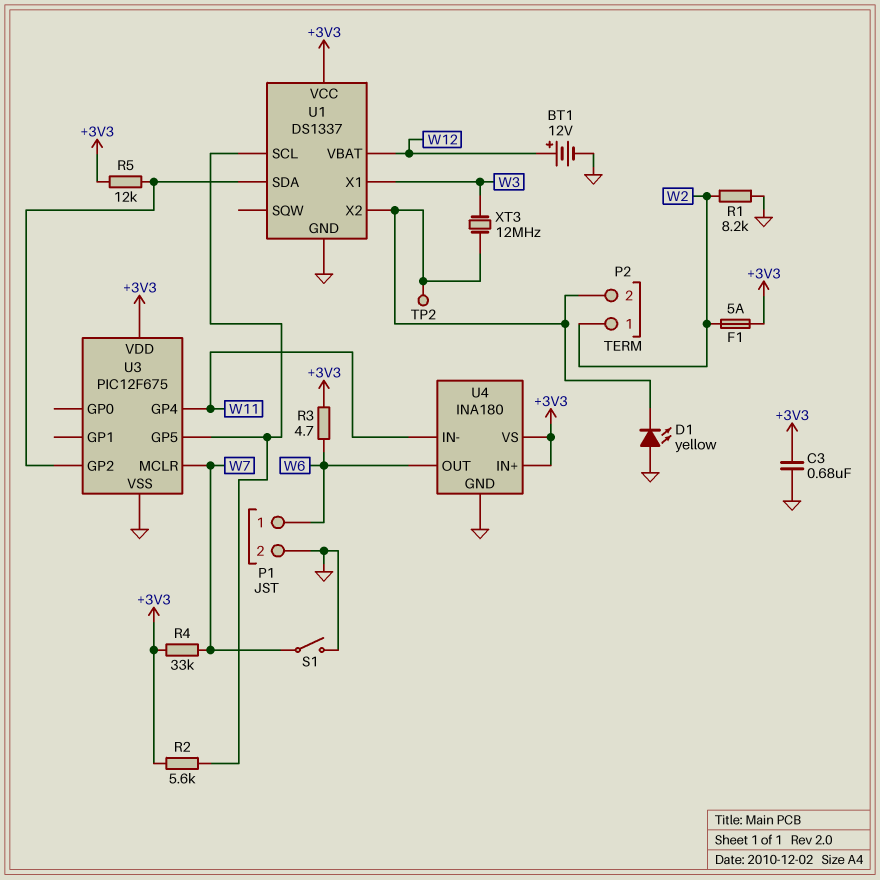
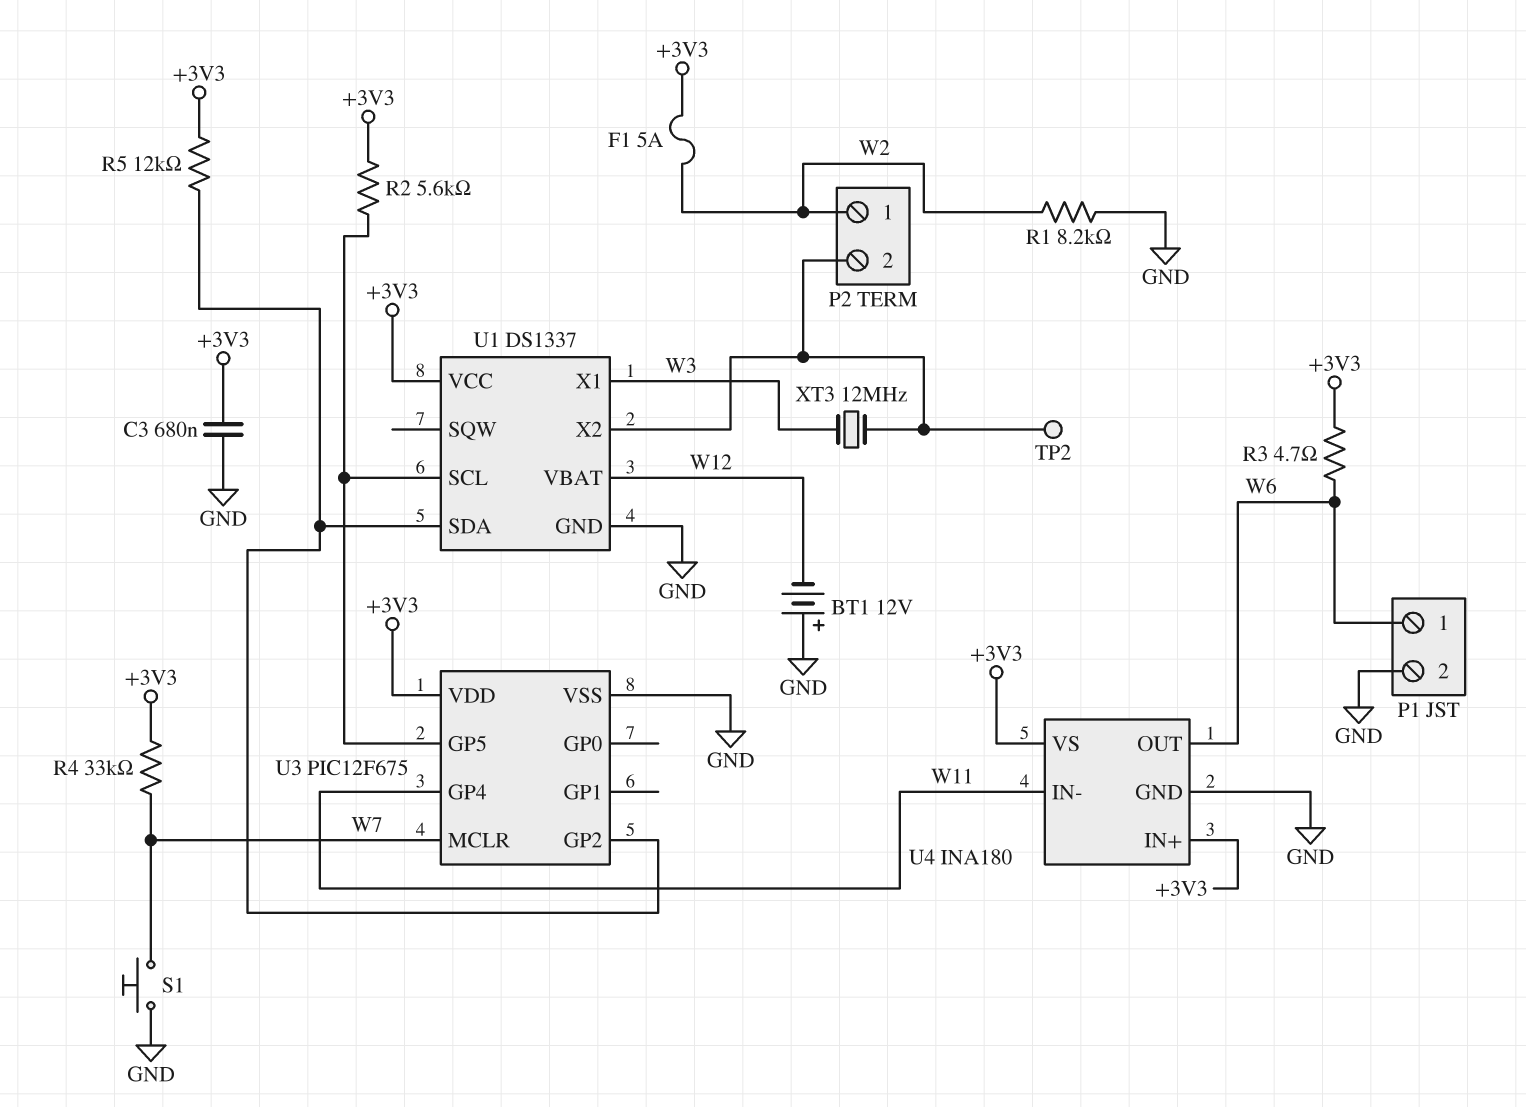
BT1: 12V (plus W12, minus GND) -> 12V (plus GND, minus W12)
D1: LED yellow (A GND, K P2/2) -> none
S1: switch (GND, W7) -> button (GND, W7)

